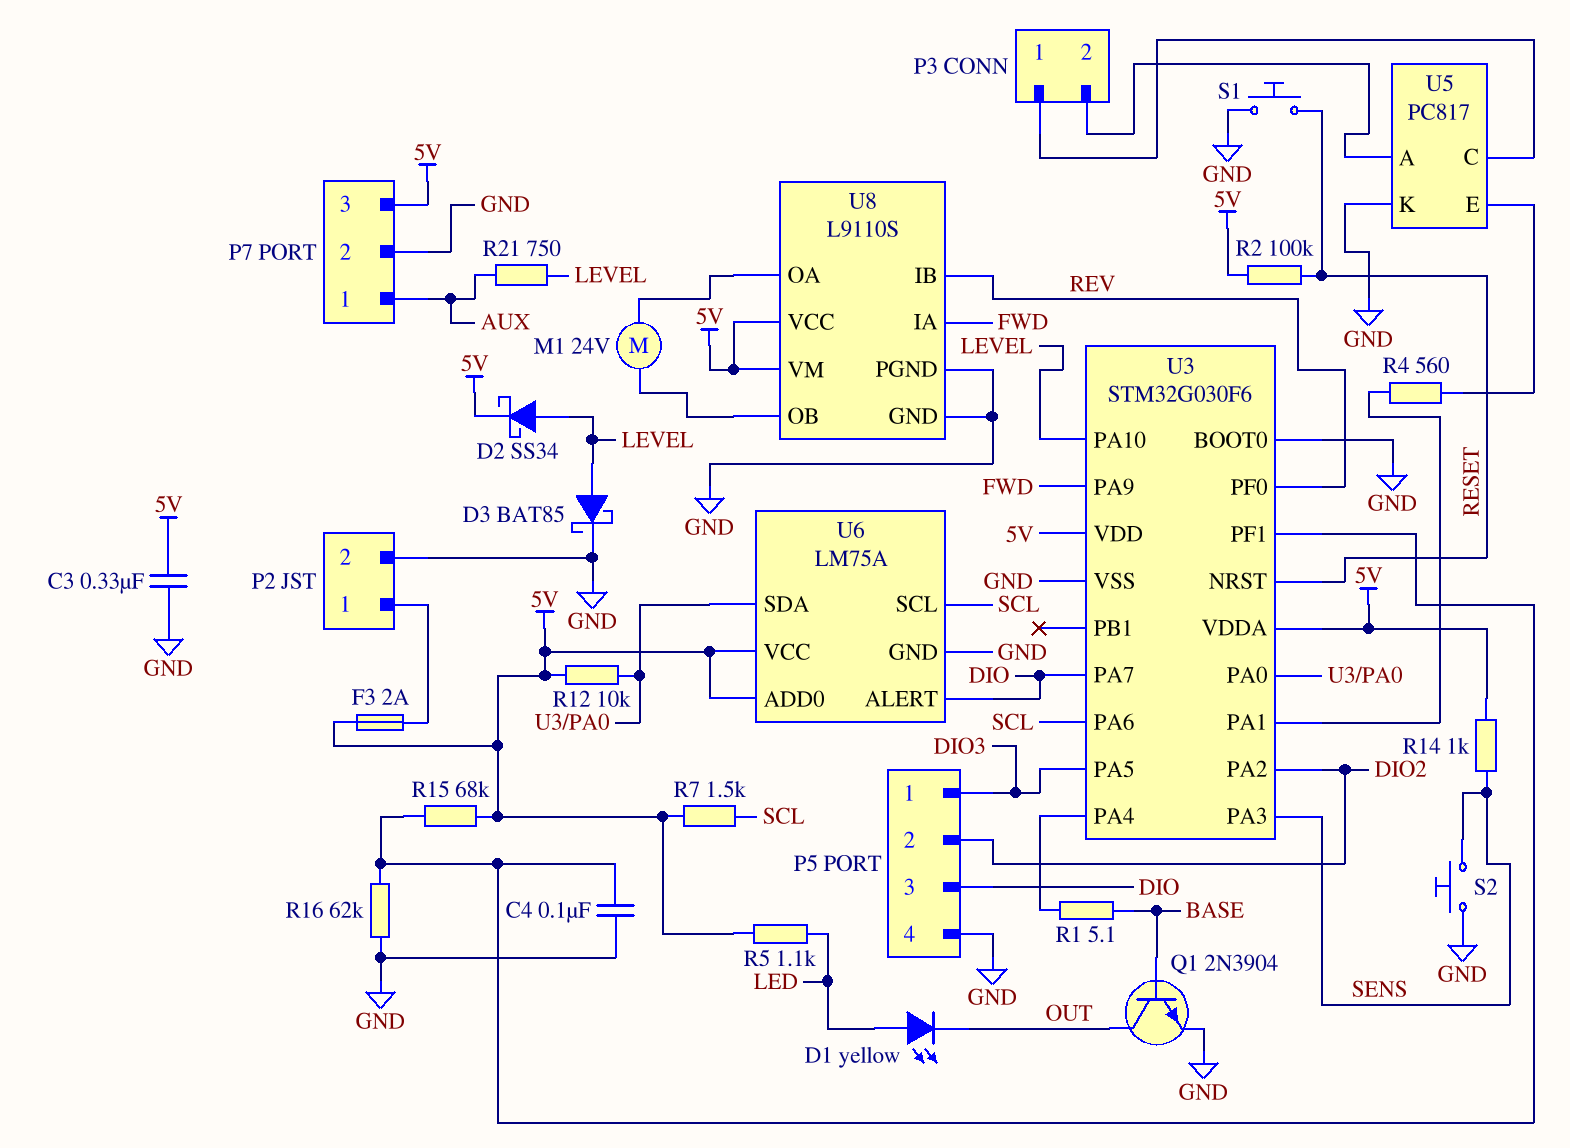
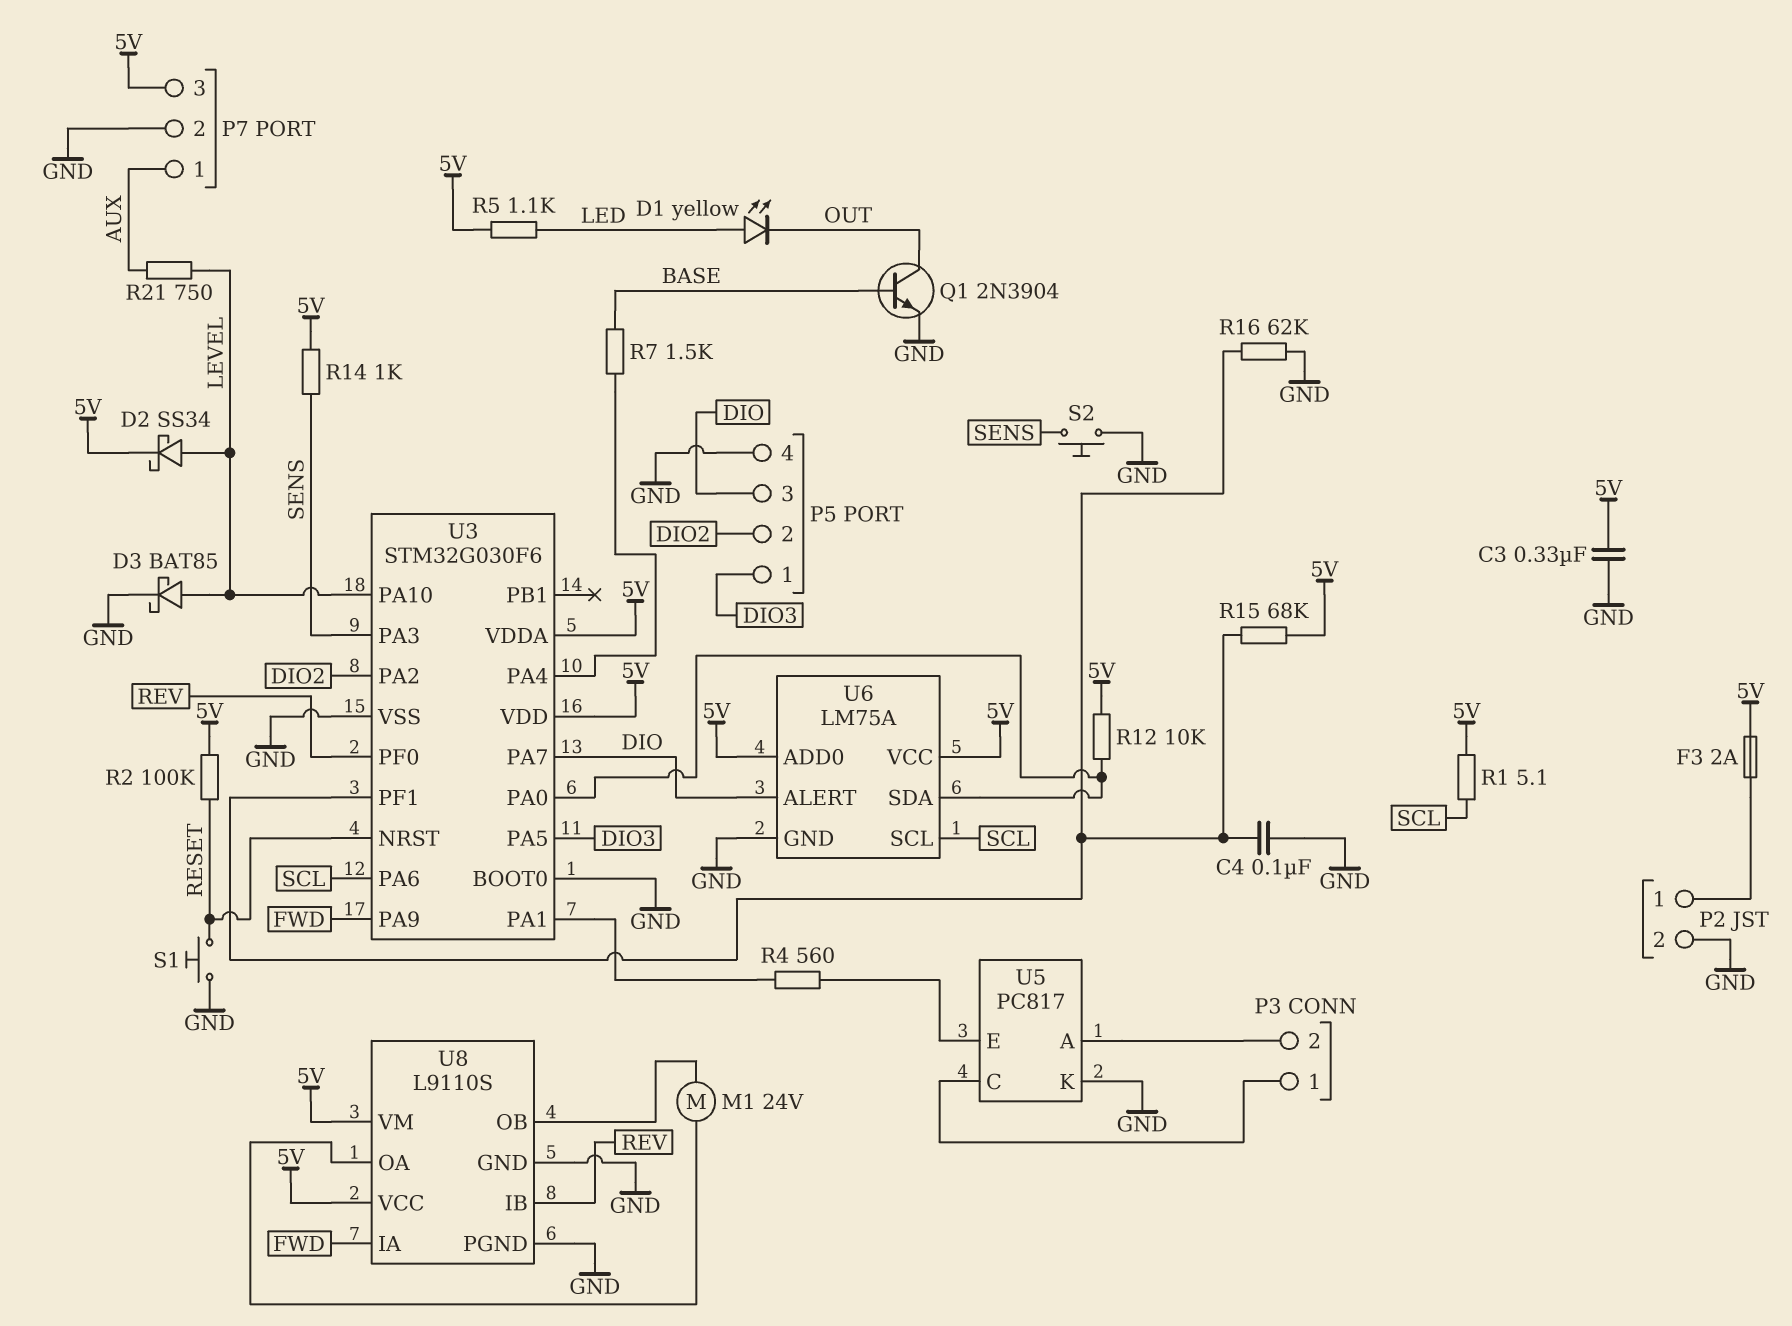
R1: 5.1 (BASE, U3/PA4) -> 5.1 (5V, SCL)
R7: 1.5k (5V, SCL) -> 1.5k (BASE, U3/PA4)

